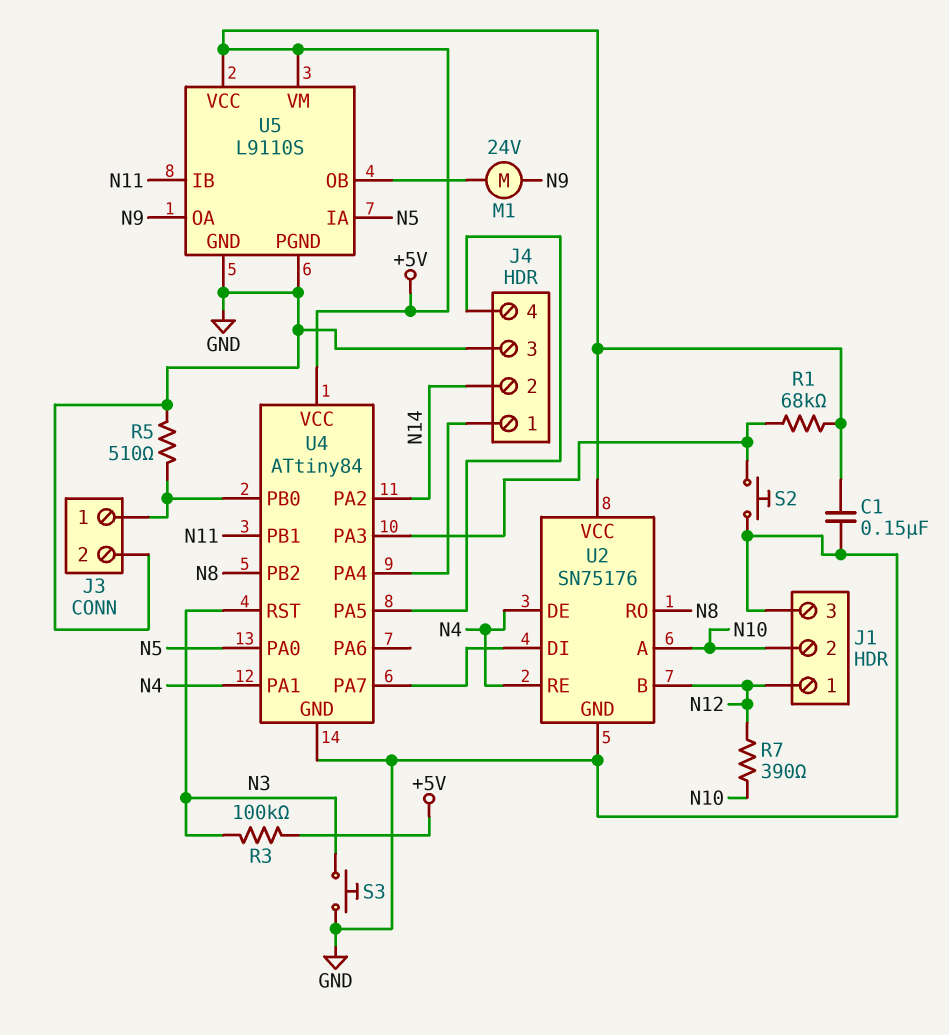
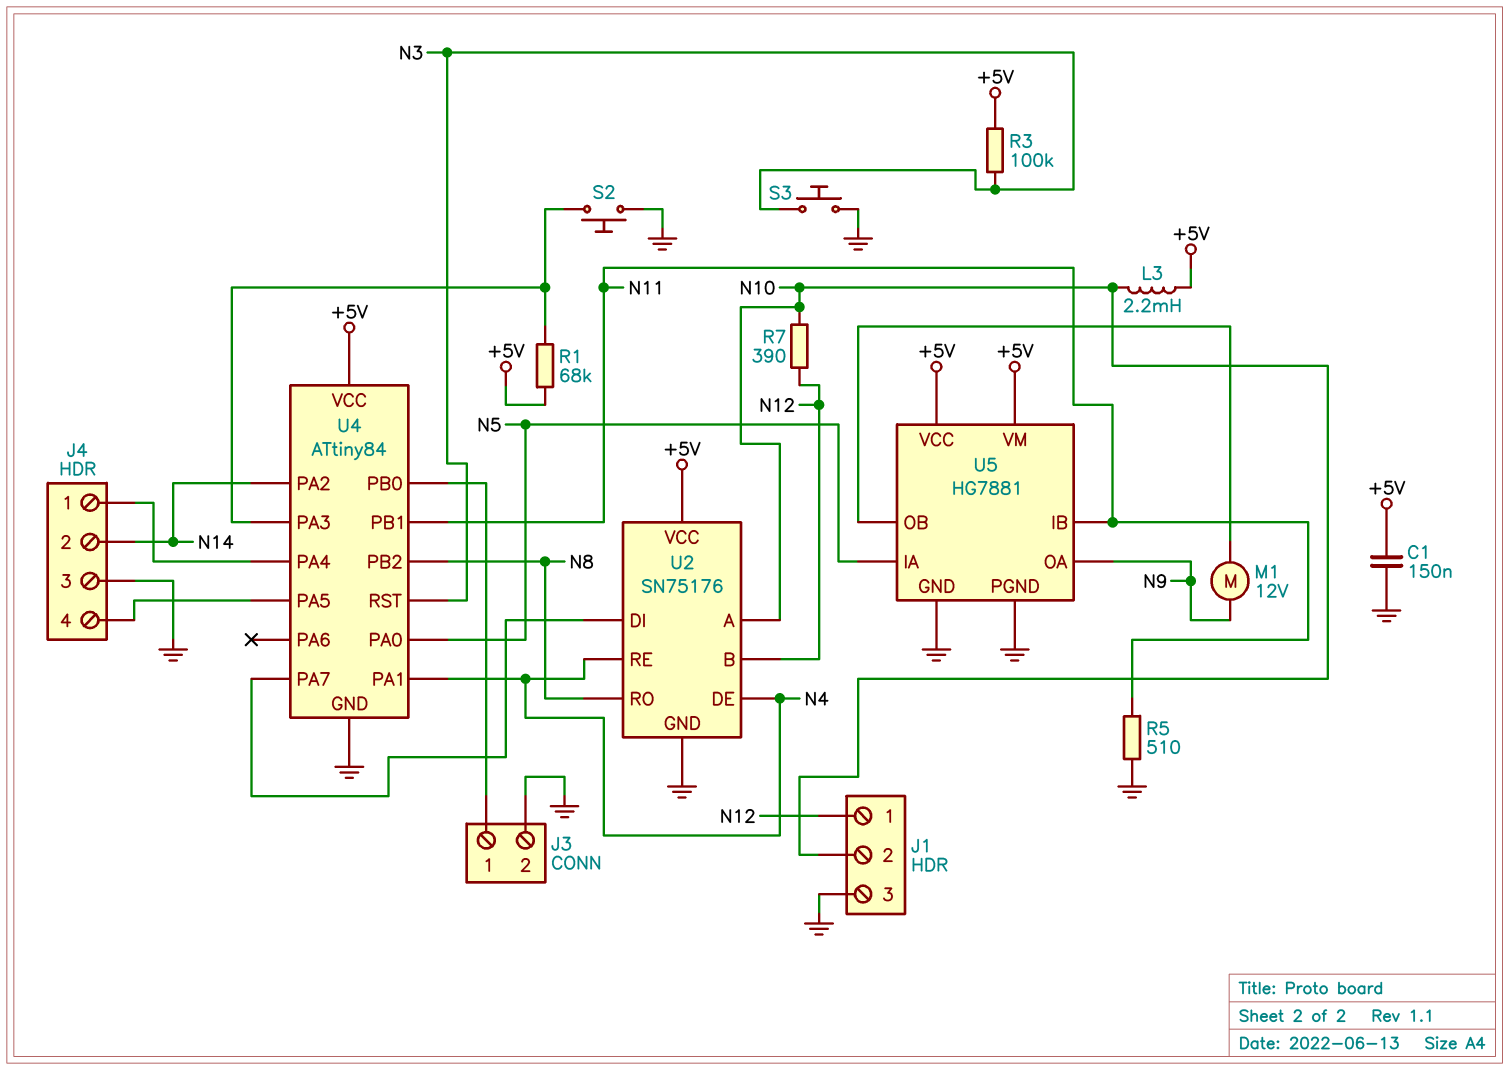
L3: none -> 2.2mH (+5V, N10)
M1: motor 24V (N9, U5/OB) -> motor 12V (N9, U5/OB)
R5: 510 (GND, J3/1) -> 510 (GND, N11)
U5: L9110S -> HG7881

